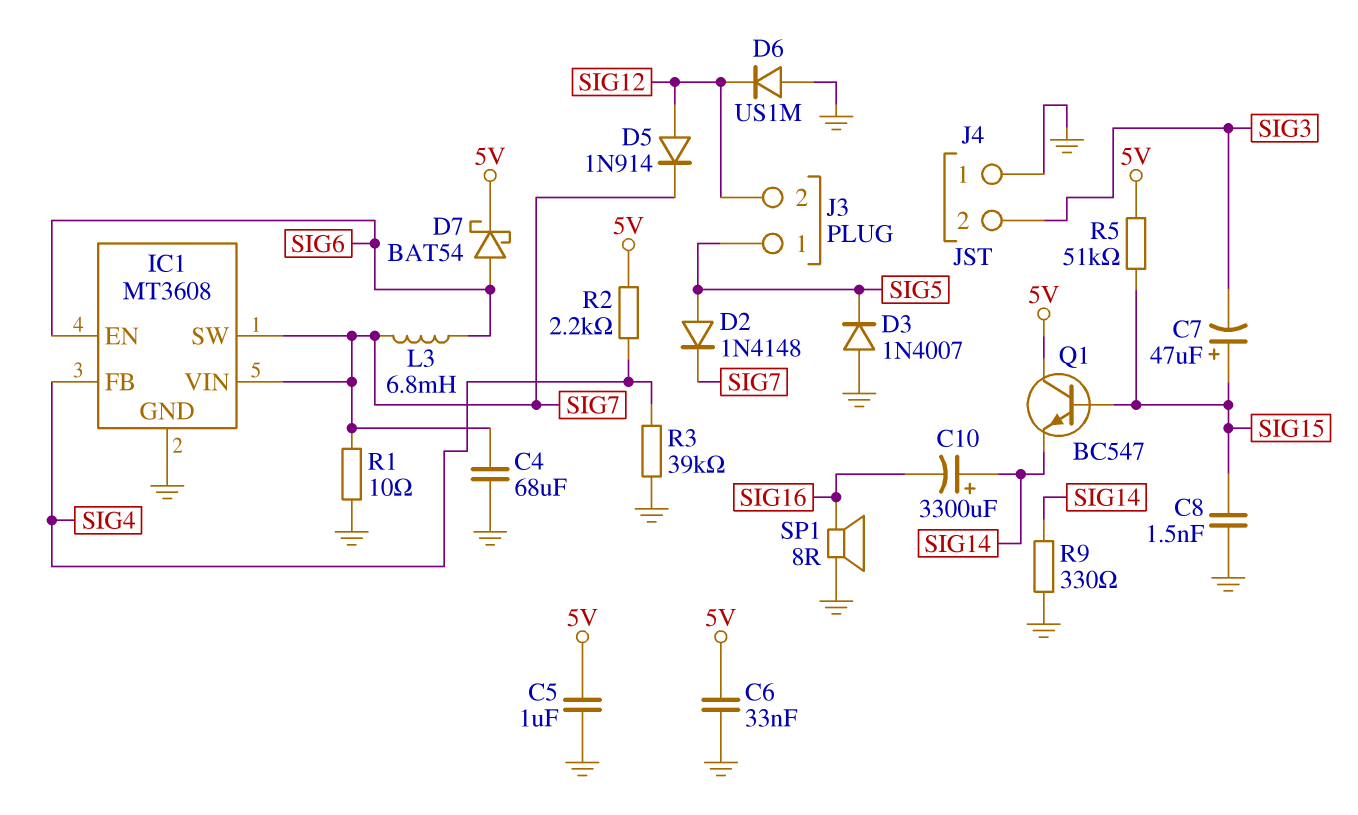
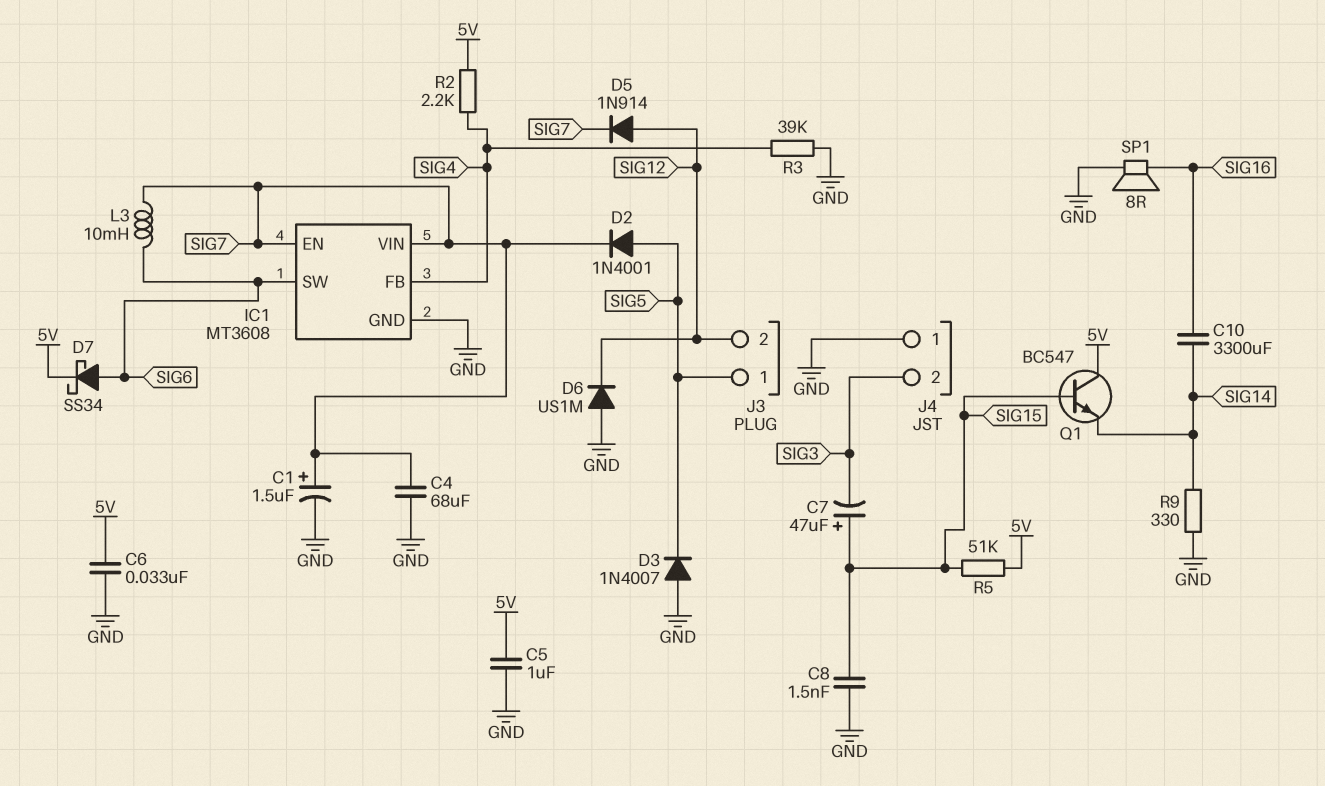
C1: none -> 1.5uF (plus SIG7, minus GND)
C10: 3300uF (plus SIG14, minus SIG16) -> 3300uF (SIG14, SIG16)
D2: diode 1N4148 (A SIG5, K SIG7) -> diode 1N4001 (A SIG5, K SIG7)
D7: schottky BAT54 (A SIG6, K 5V) -> schottky SS34 (A SIG6, K 5V)
IC1 pin EN: SIG6 -> SIG7
IC1 pin SW: SIG7 -> SIG6
L3: 6.8mH (SIG6, SIG7) -> 10mH (SIG6, SIG7)
R1: 10 (GND, SIG7) -> none

